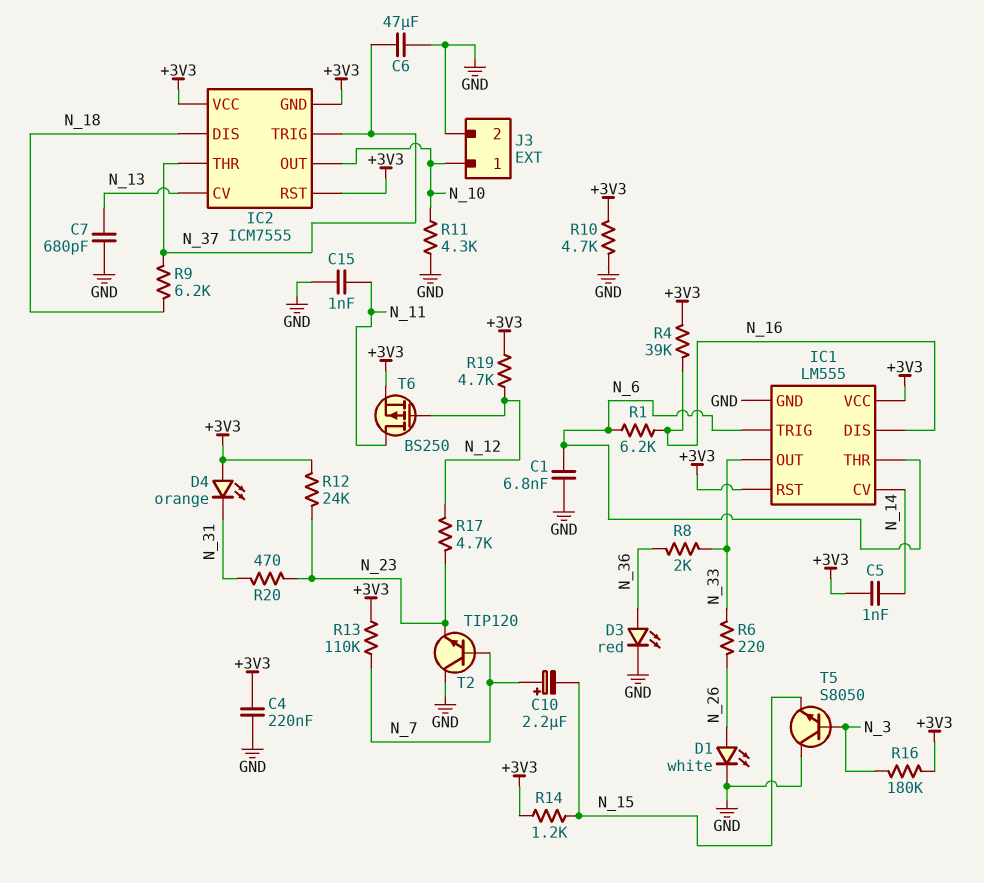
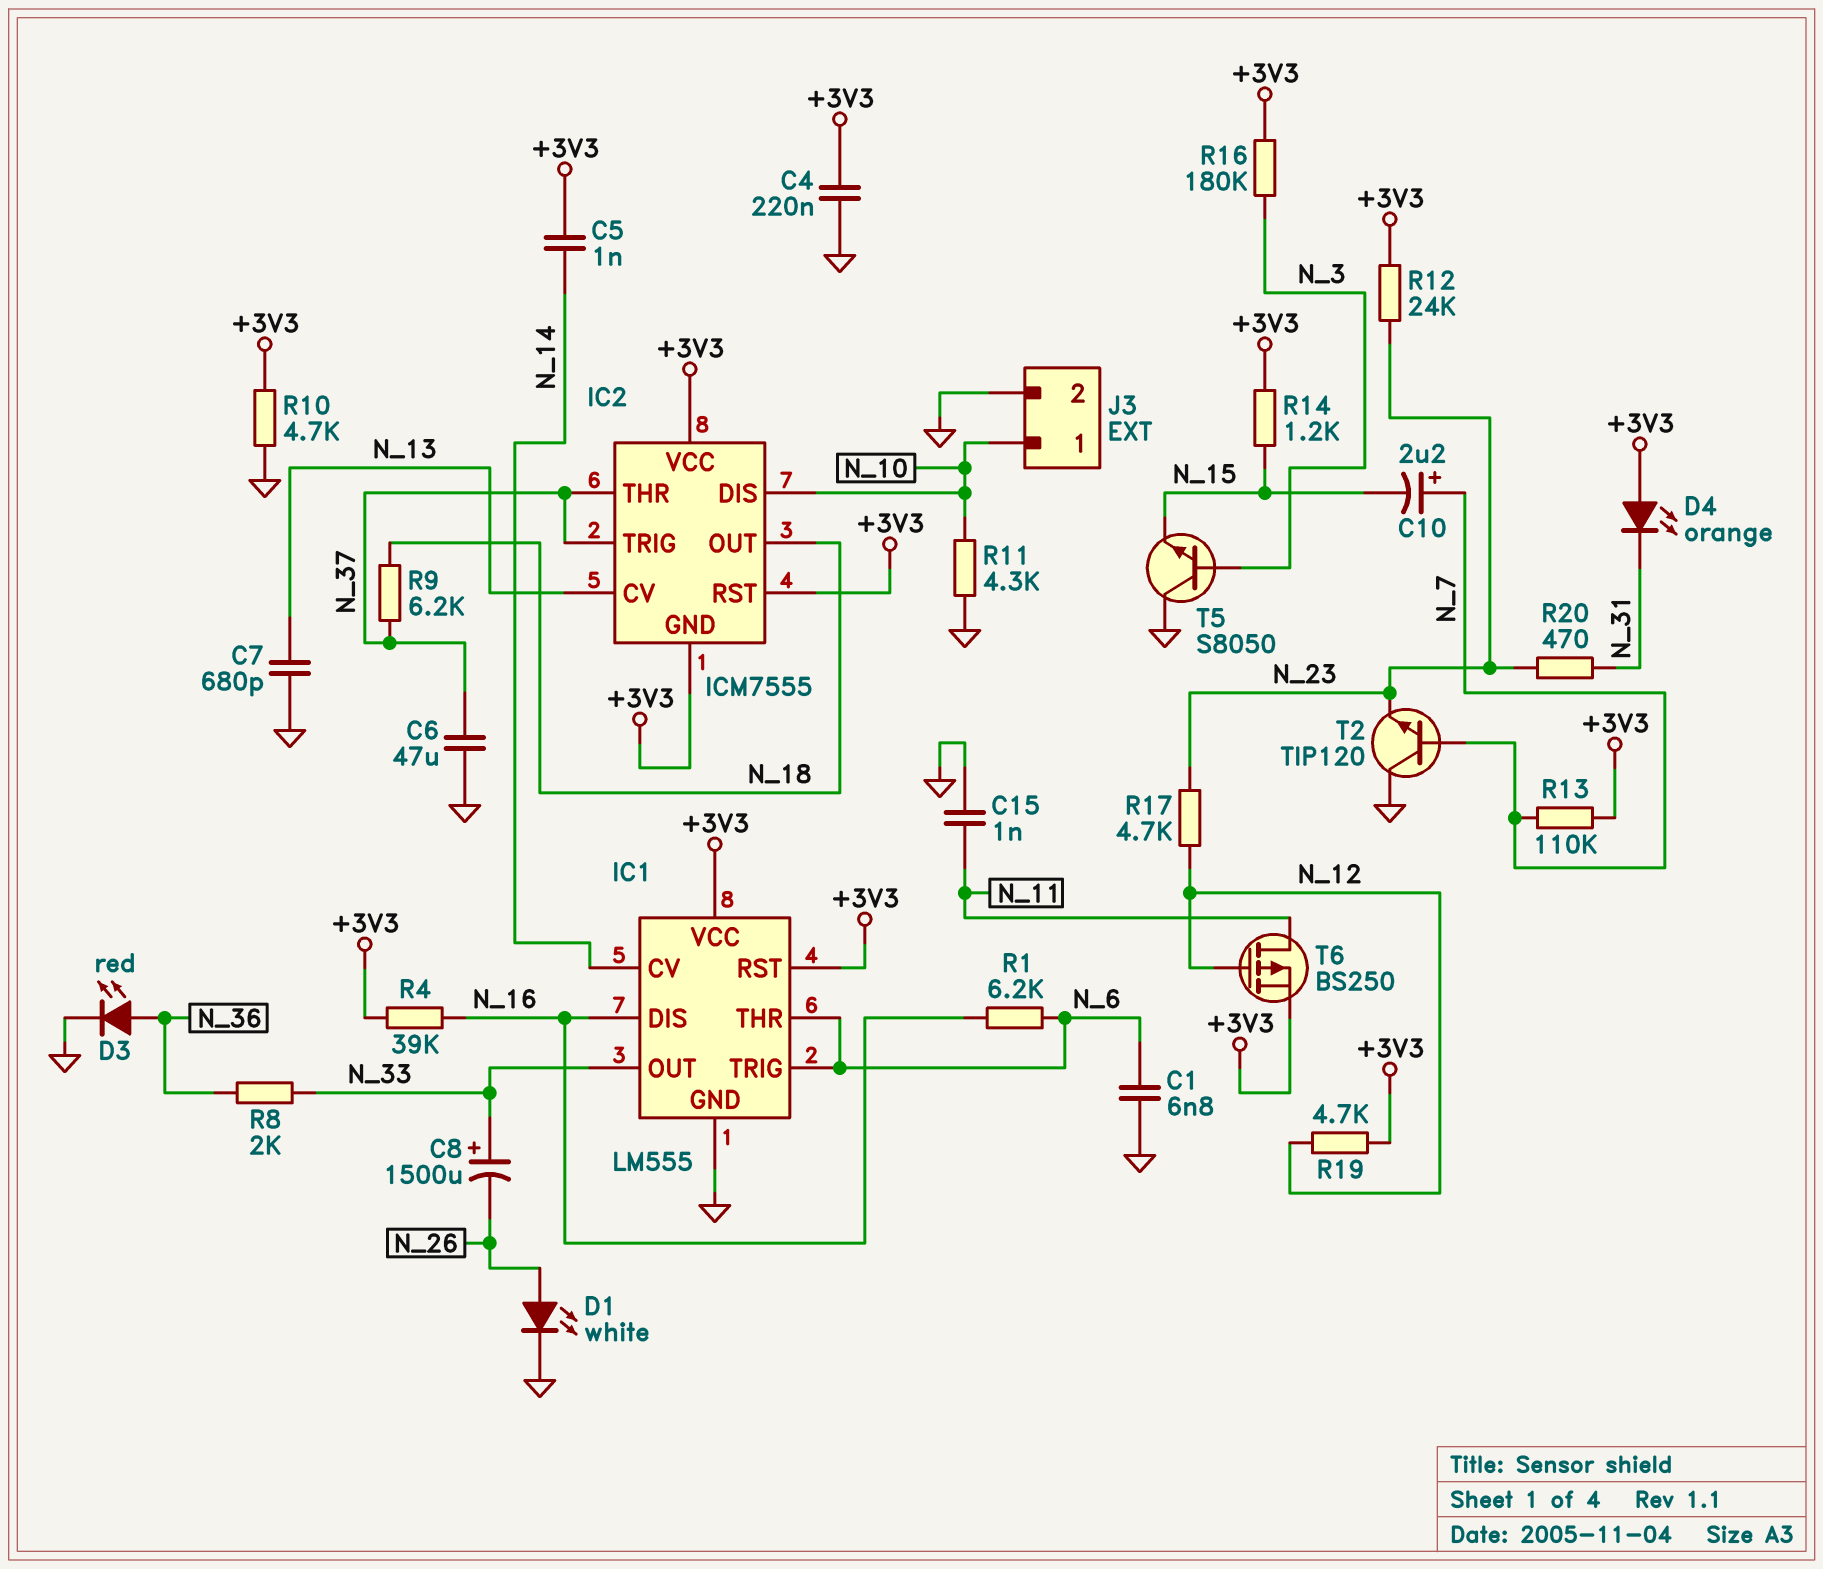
C8: none -> 1500uF (plus N_33, minus N_26)
IC2 pin DIS: N_18 -> N_10
IC2 pin OUT: N_10 -> N_18
R6: 220 (N_26, N_33) -> none

